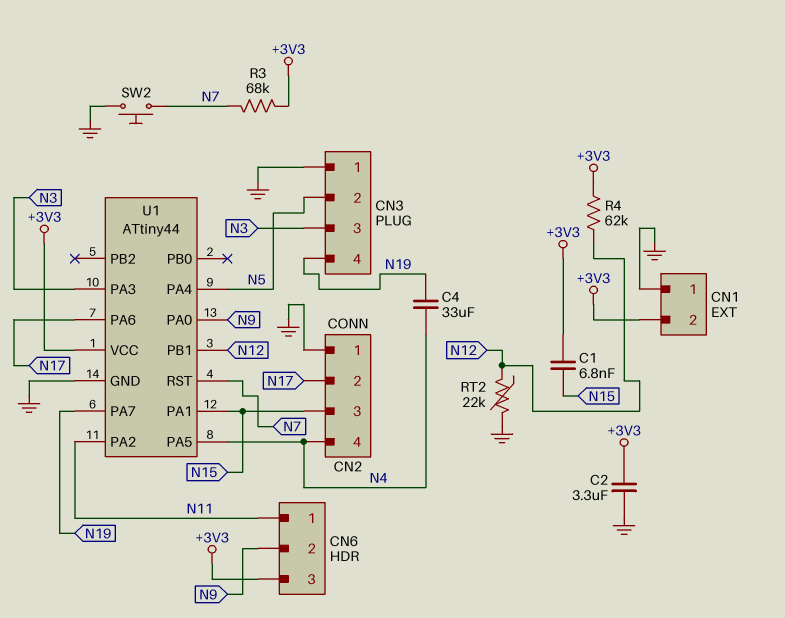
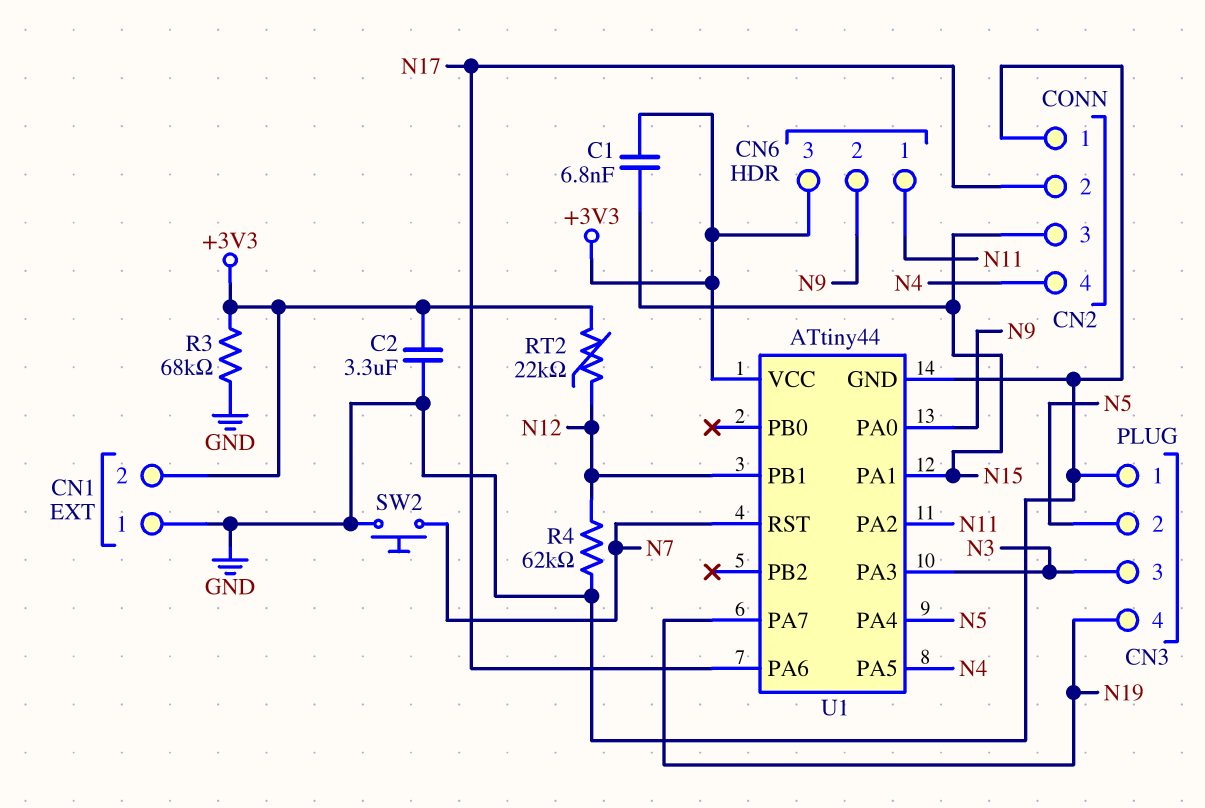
C4: 33uF (N4, N19) -> none
R3: 68k (+3V3, N7) -> 68k (+3V3, GND)
R4: 62k (+3V3, N12) -> 62k (GND, N12)
RT2: 22k (GND, N12) -> 22k (+3V3, N12)

